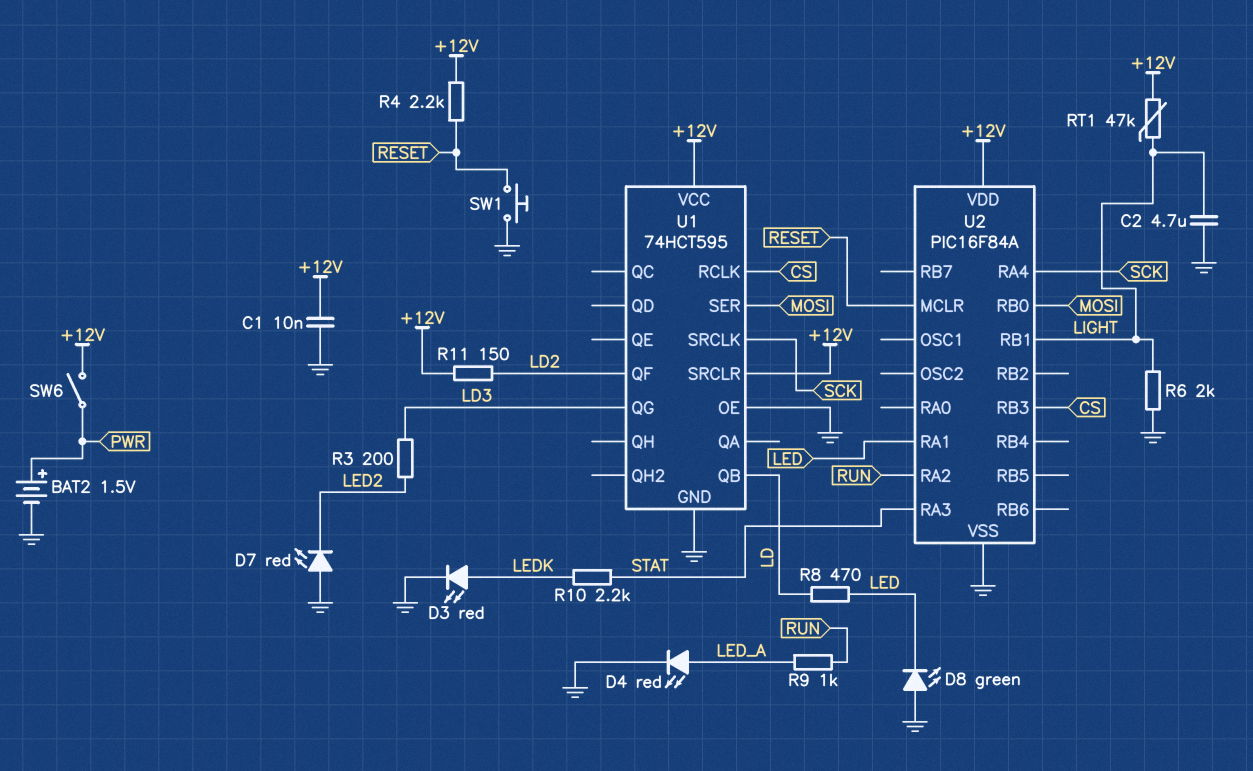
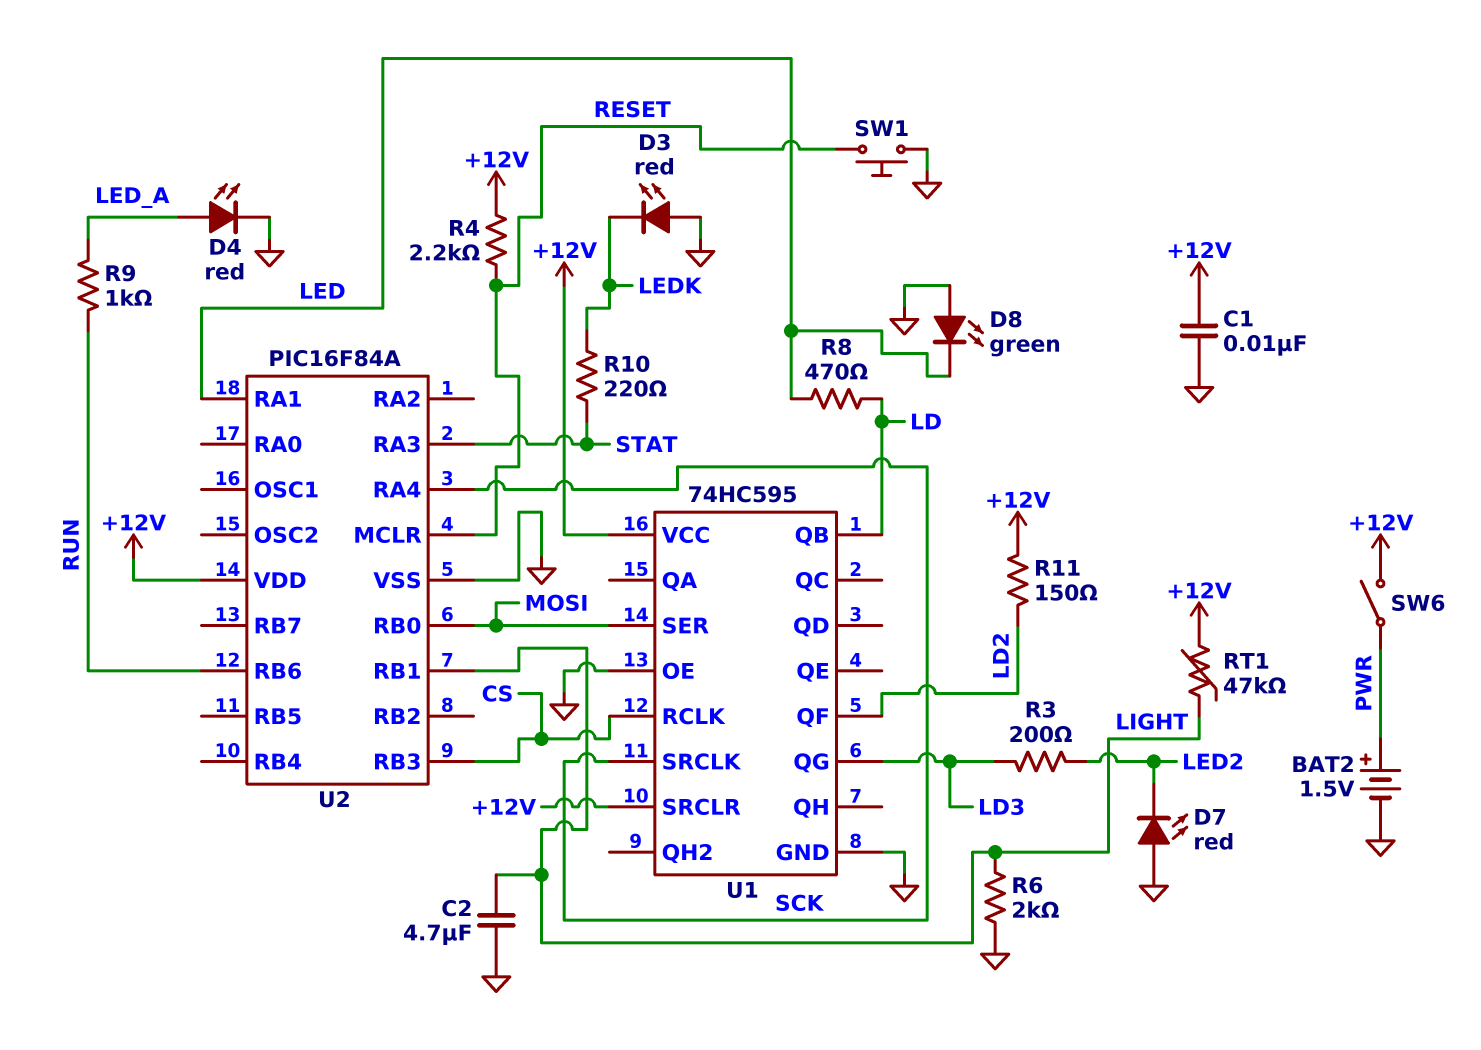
D3: LED red (A LEDK, K GND) -> LED red (A GND, K LEDK)
R10: 2.2k (LEDK, STAT) -> 220 (LEDK, STAT)
U1: 74HCT595 -> 74HC595
U2 pin RA2: RUN -> none
U2 pin RB6: none -> RUN

